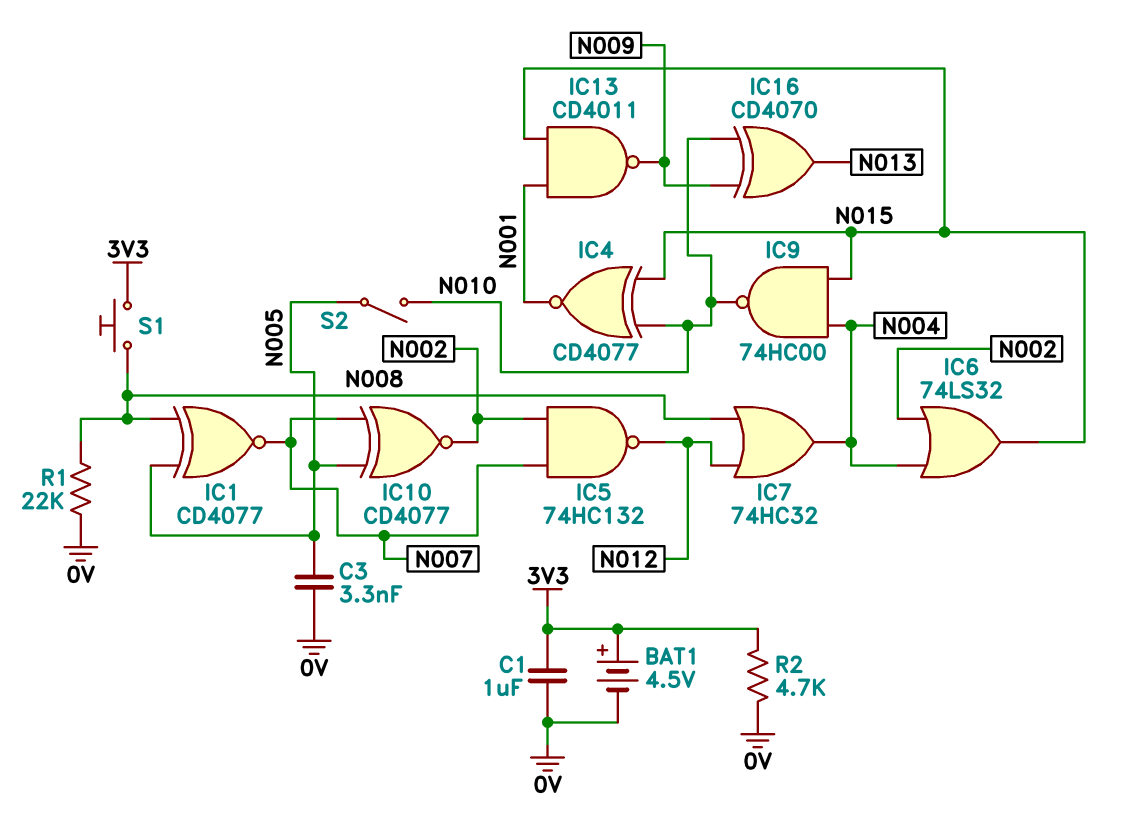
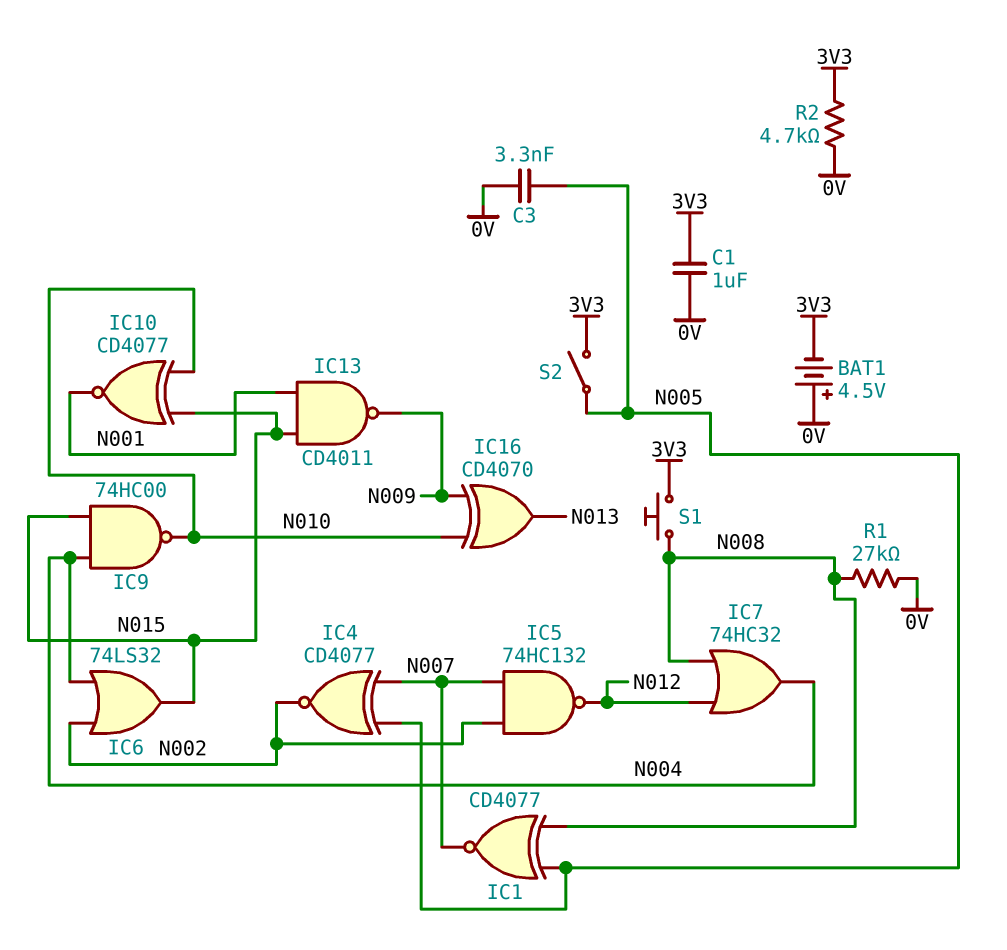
BAT1: 4.5V (plus 3V3, minus 0V) -> 4.5V (plus 0V, minus 3V3)
IC4: XNOR CD4077 (in N010, in N015, out N001) -> XNOR CD4077 (in N005, in N007, out N002)
IC10: XNOR CD4077 (in N005, in N007, out N002) -> XNOR CD4077 (in N010, in N015, out N001)
R1: 22k (0V, N008) -> 27k (0V, N008)
S2: switch (N005, N010) -> switch (3V3, N005)

